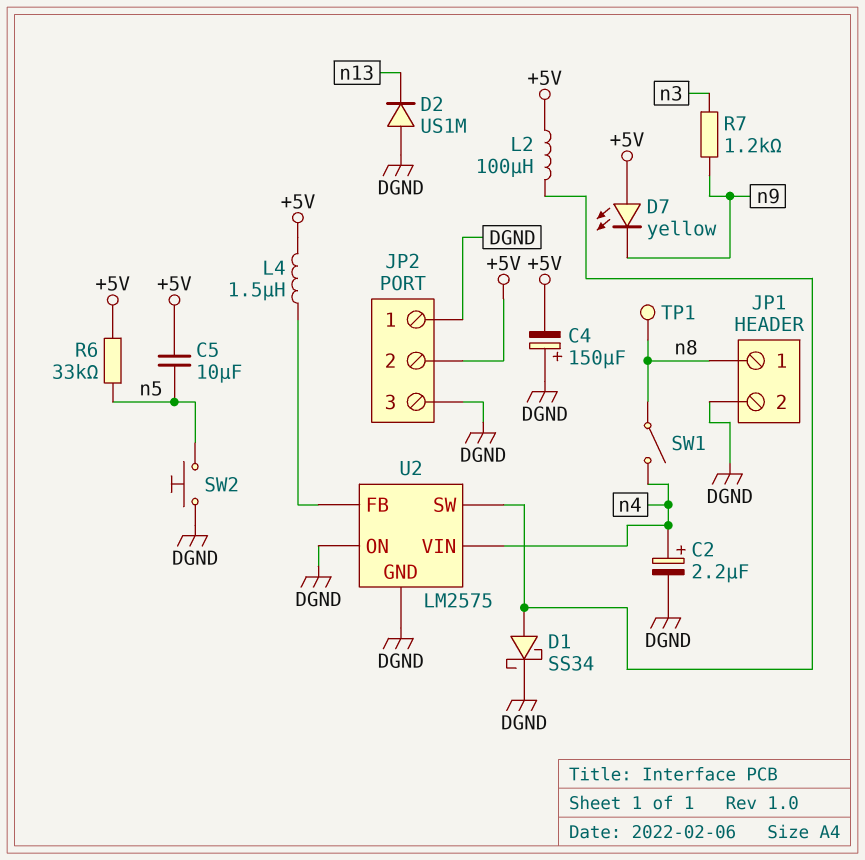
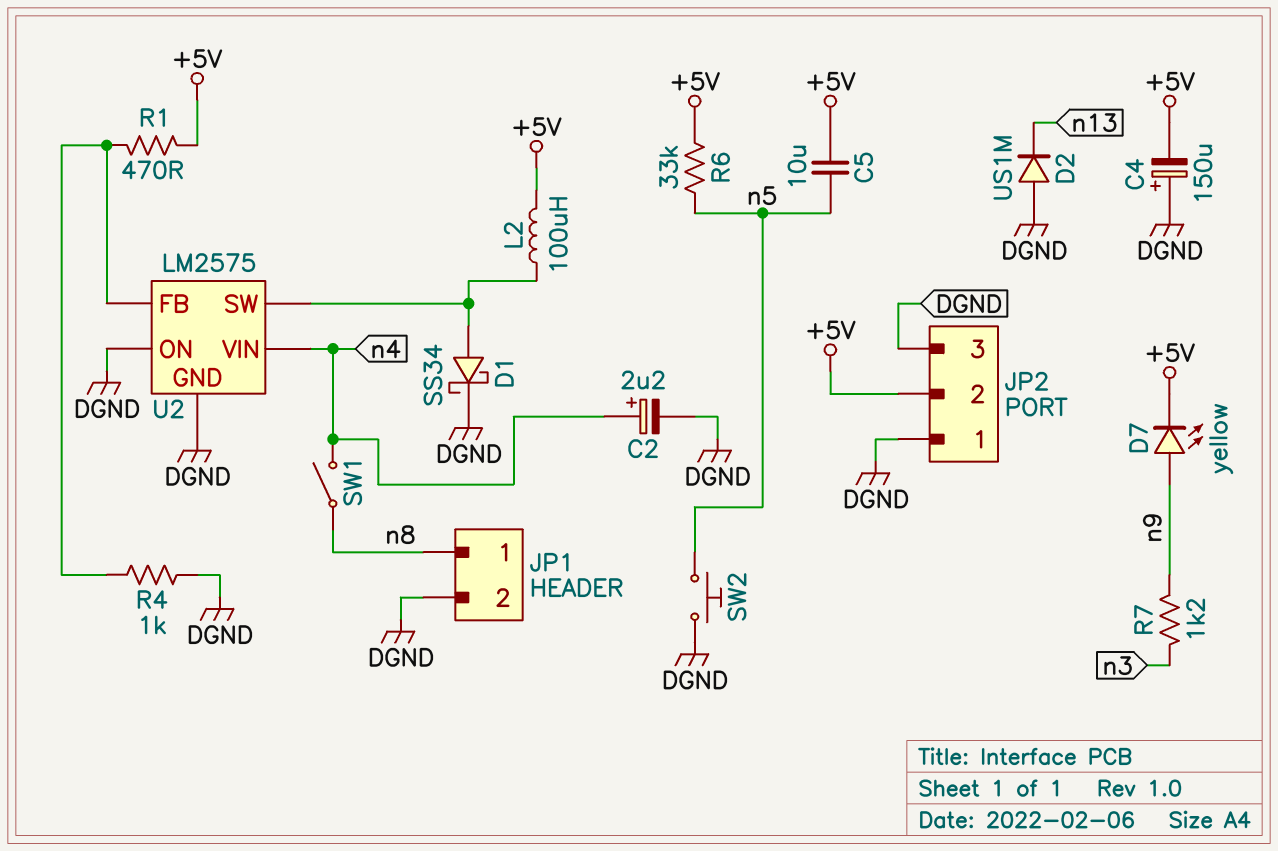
D7: LED yellow (A +5V, K n9) -> LED yellow (A n9, K +5V)
L4: 1.5uH (+5V, U2/FB) -> none
R1: none -> 470 (+5V, U2/FB)
R4: none -> 1k (DGND, U2/FB)
TP1: test point (n8) -> none

